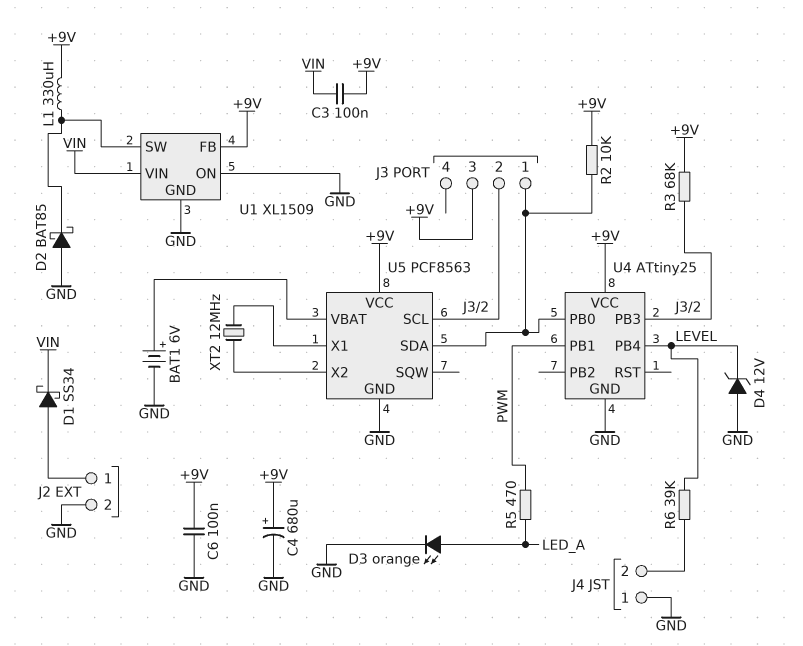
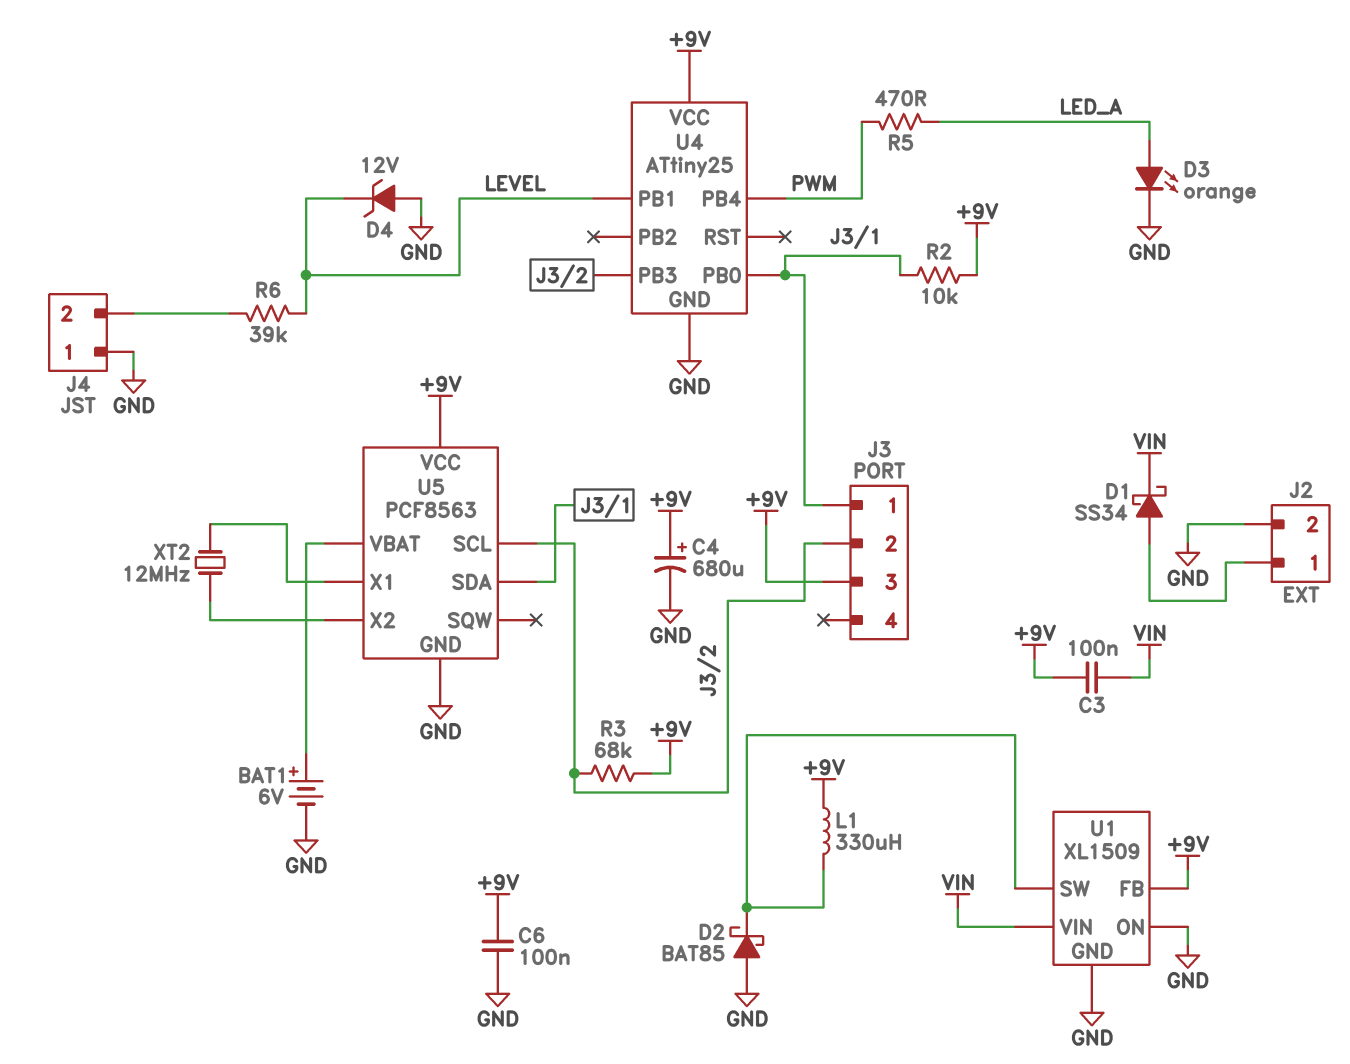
U4 pin PB1: PWM -> LEVEL
U4 pin PB4: LEVEL -> PWM

